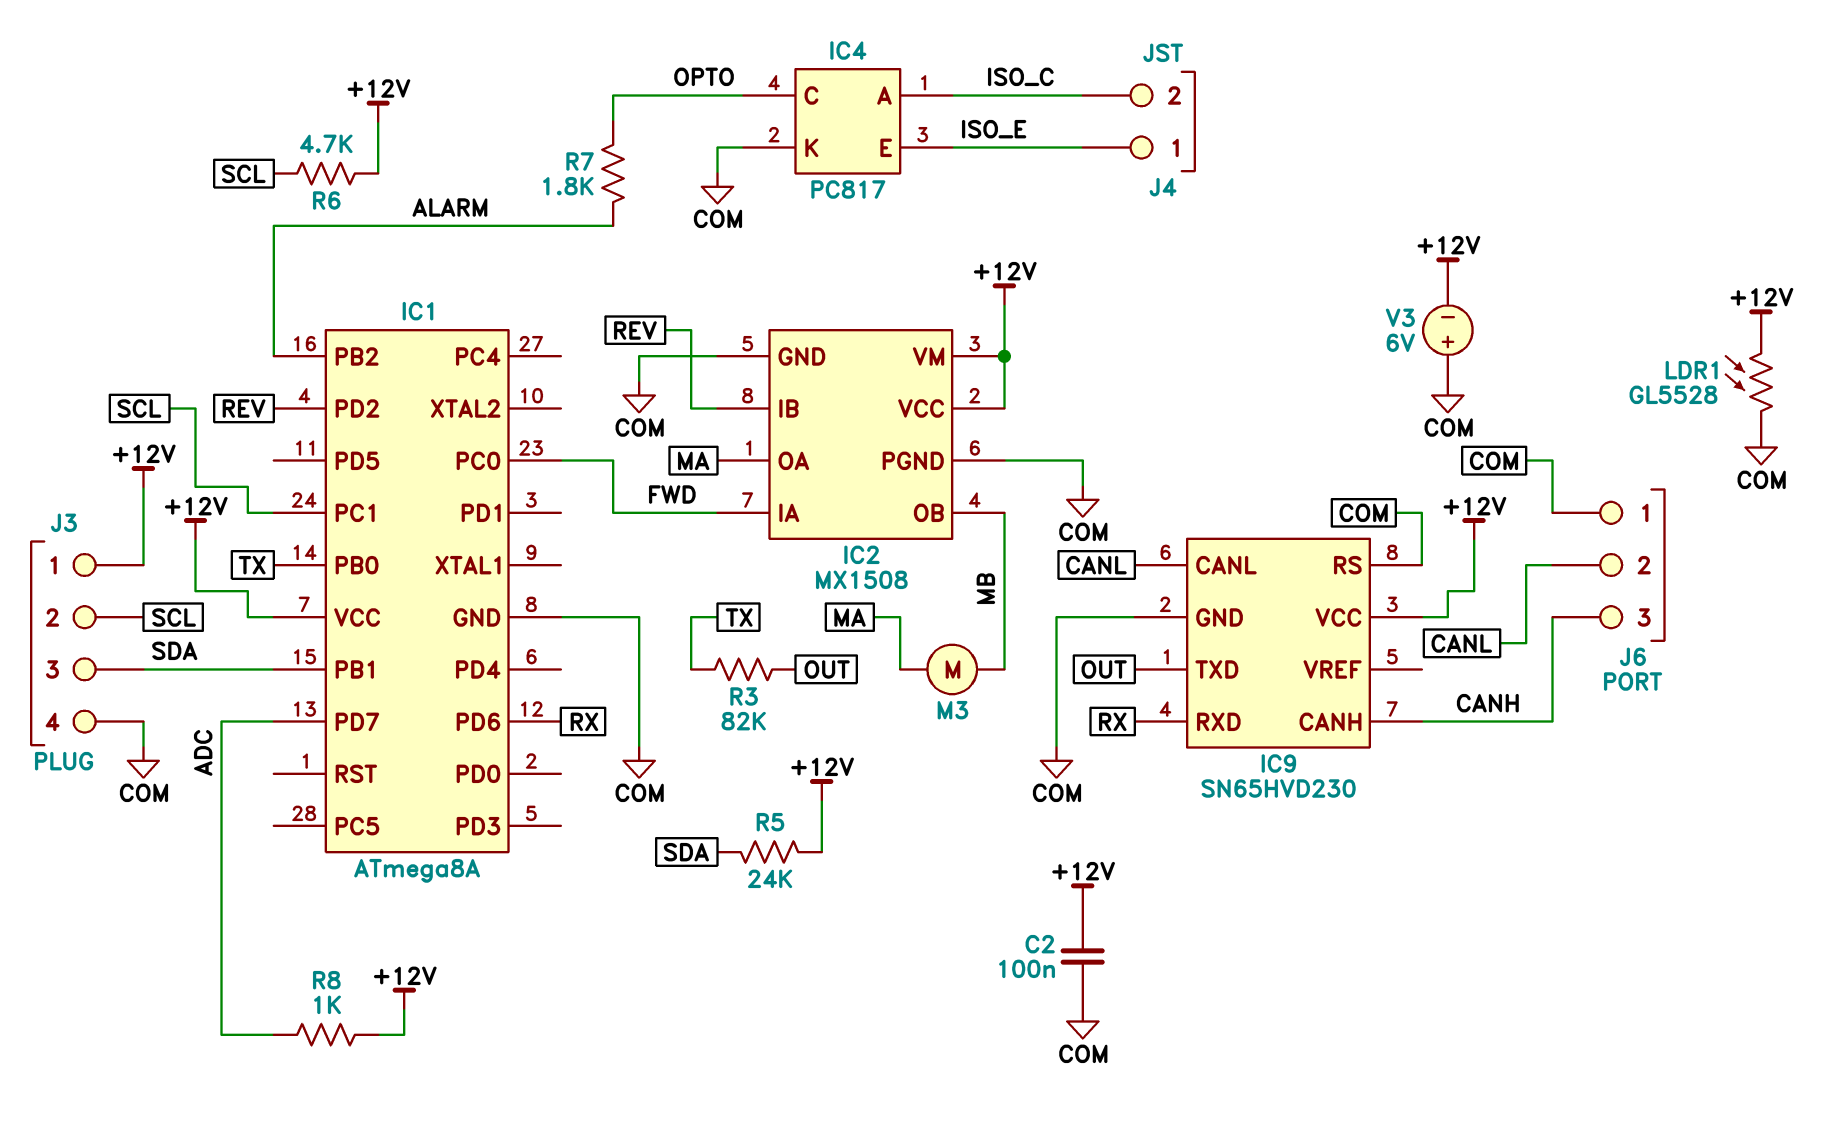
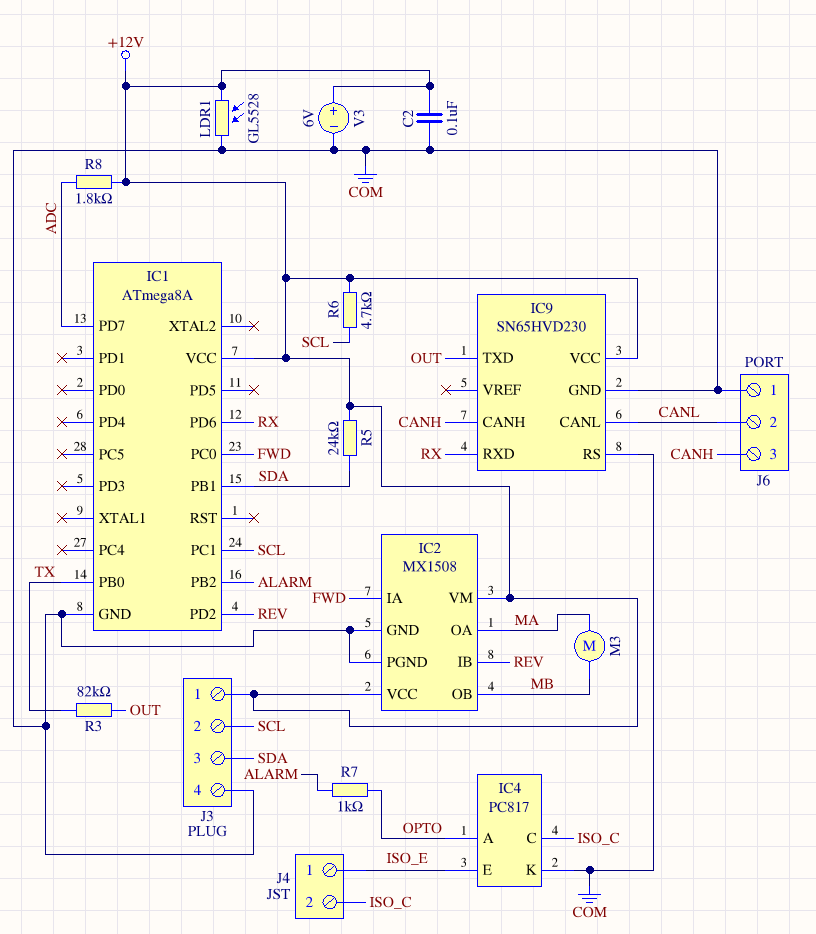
IC4 pin A: ISO_C -> OPTO
IC4 pin C: OPTO -> ISO_C
R7: 1.8k (ALARM, OPTO) -> 1k (ALARM, OPTO)
R8: 1k (+12V, ADC) -> 1.8k (+12V, ADC)
V3: 6V (plus COM, minus +12V) -> 6V (plus +12V, minus COM)

